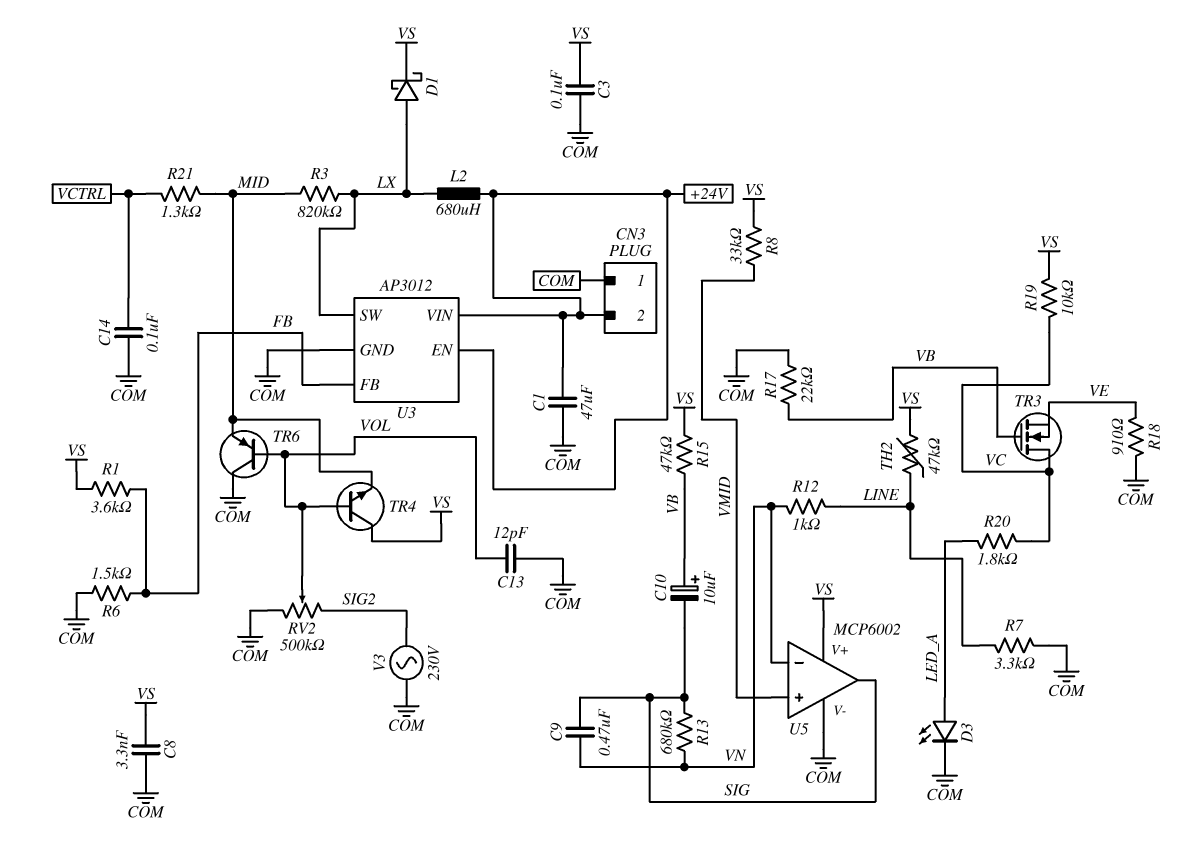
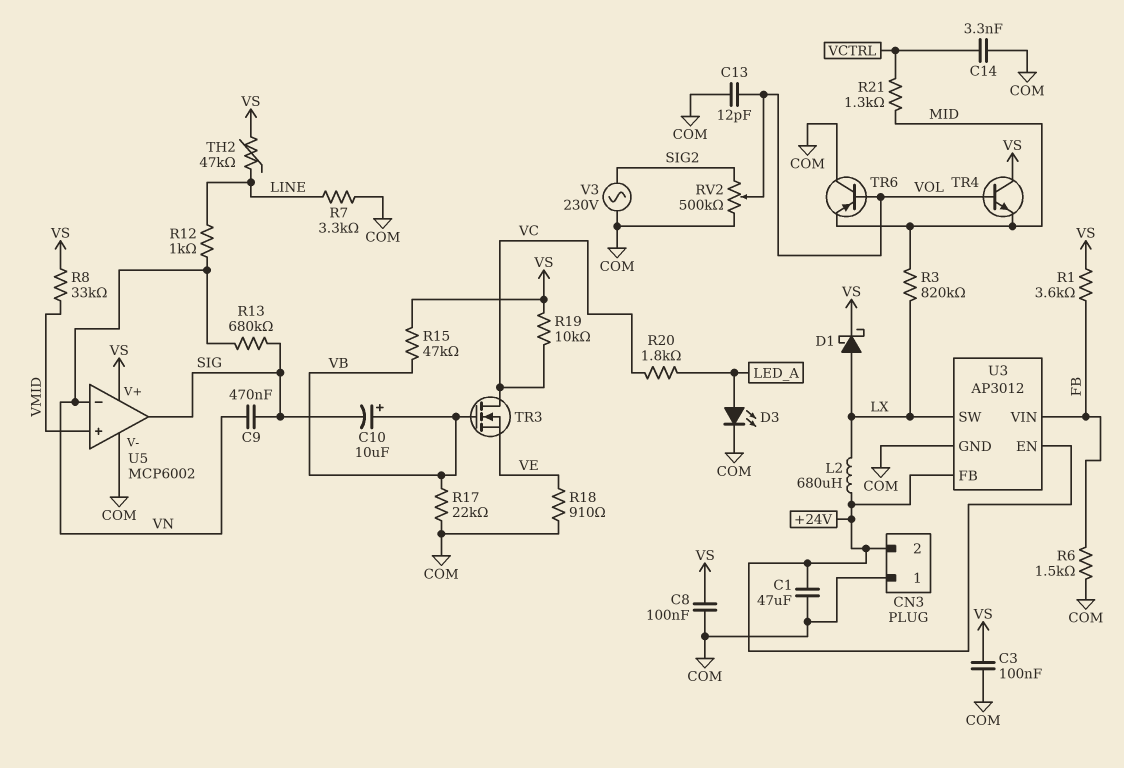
C8: 3.3nF (COM, VS) -> 100nF (COM, VS)
C14: 100nF (COM, VCTRL) -> 3.3nF (COM, VCTRL)
U3 pin FB: FB -> +24V
U3 pin VIN: +24V -> FB

